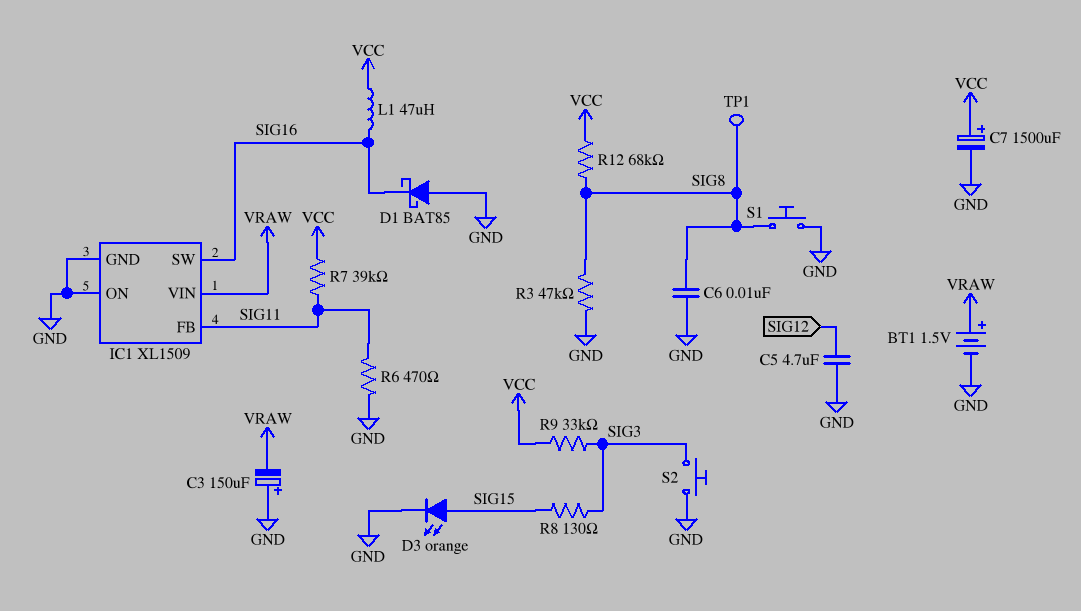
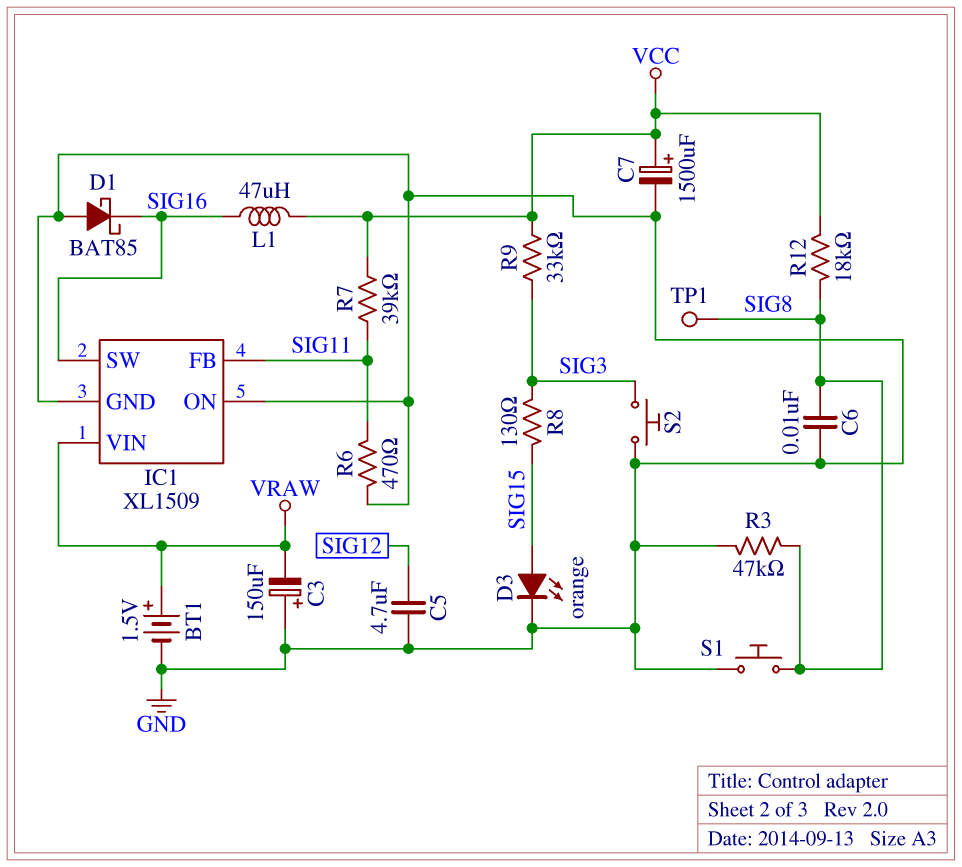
R12: 68k (SIG8, VCC) -> 18k (SIG8, VCC)

